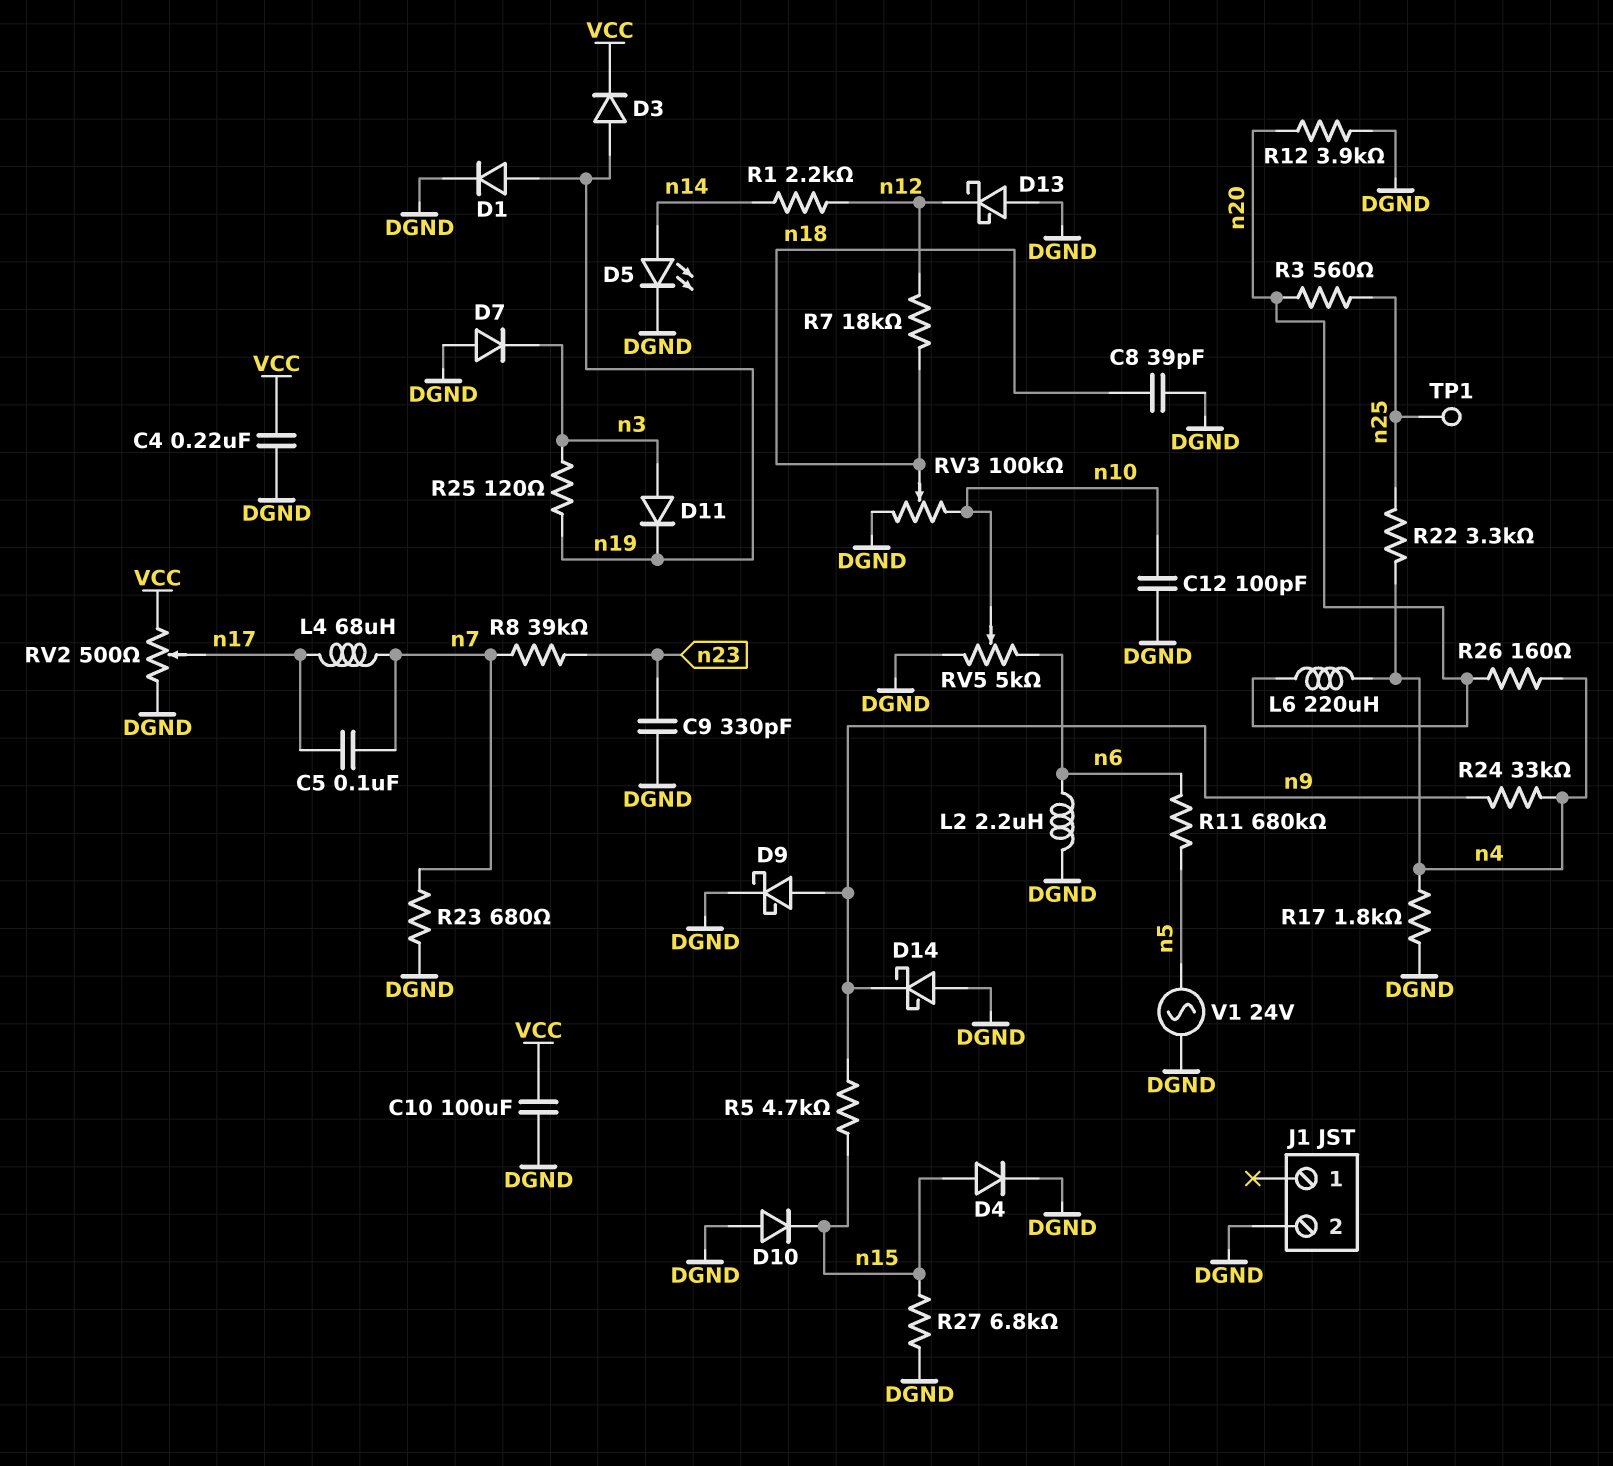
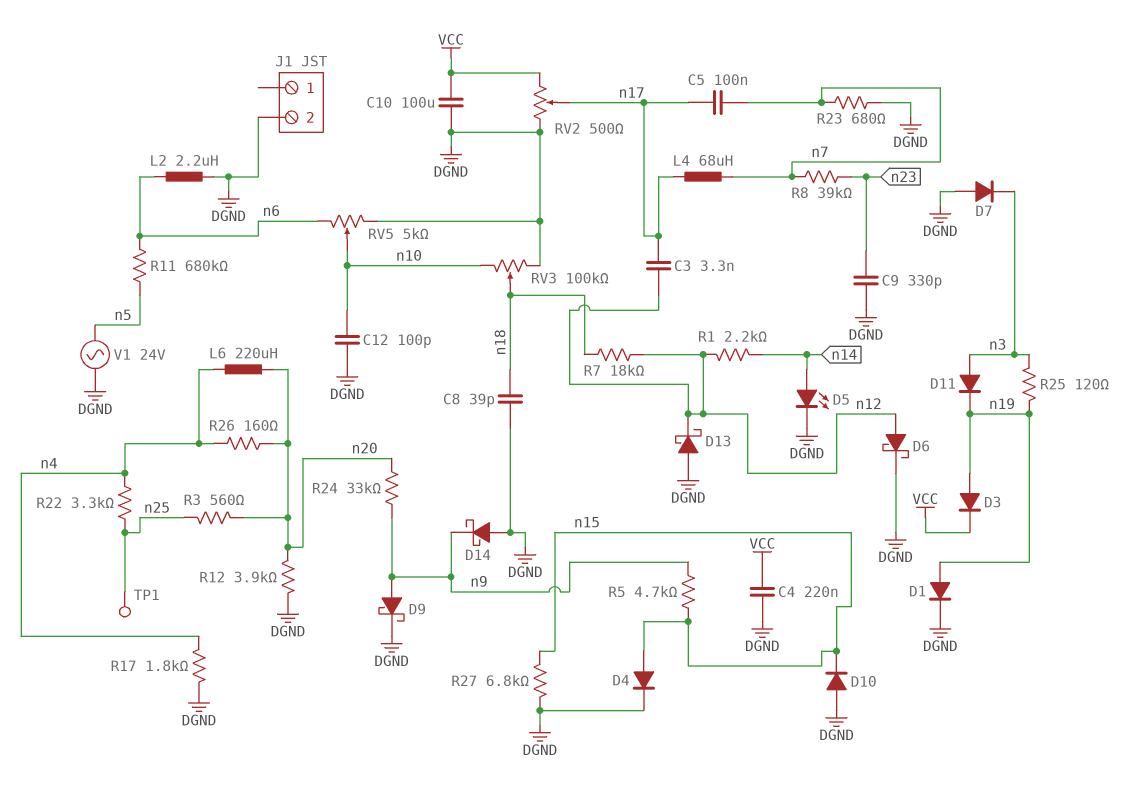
C3: none -> 3.3nF (n12, n17)
D6: none -> schottky (A n12, K DGND)
R24: 33k (n4, n9) -> 33k (n9, n20)

